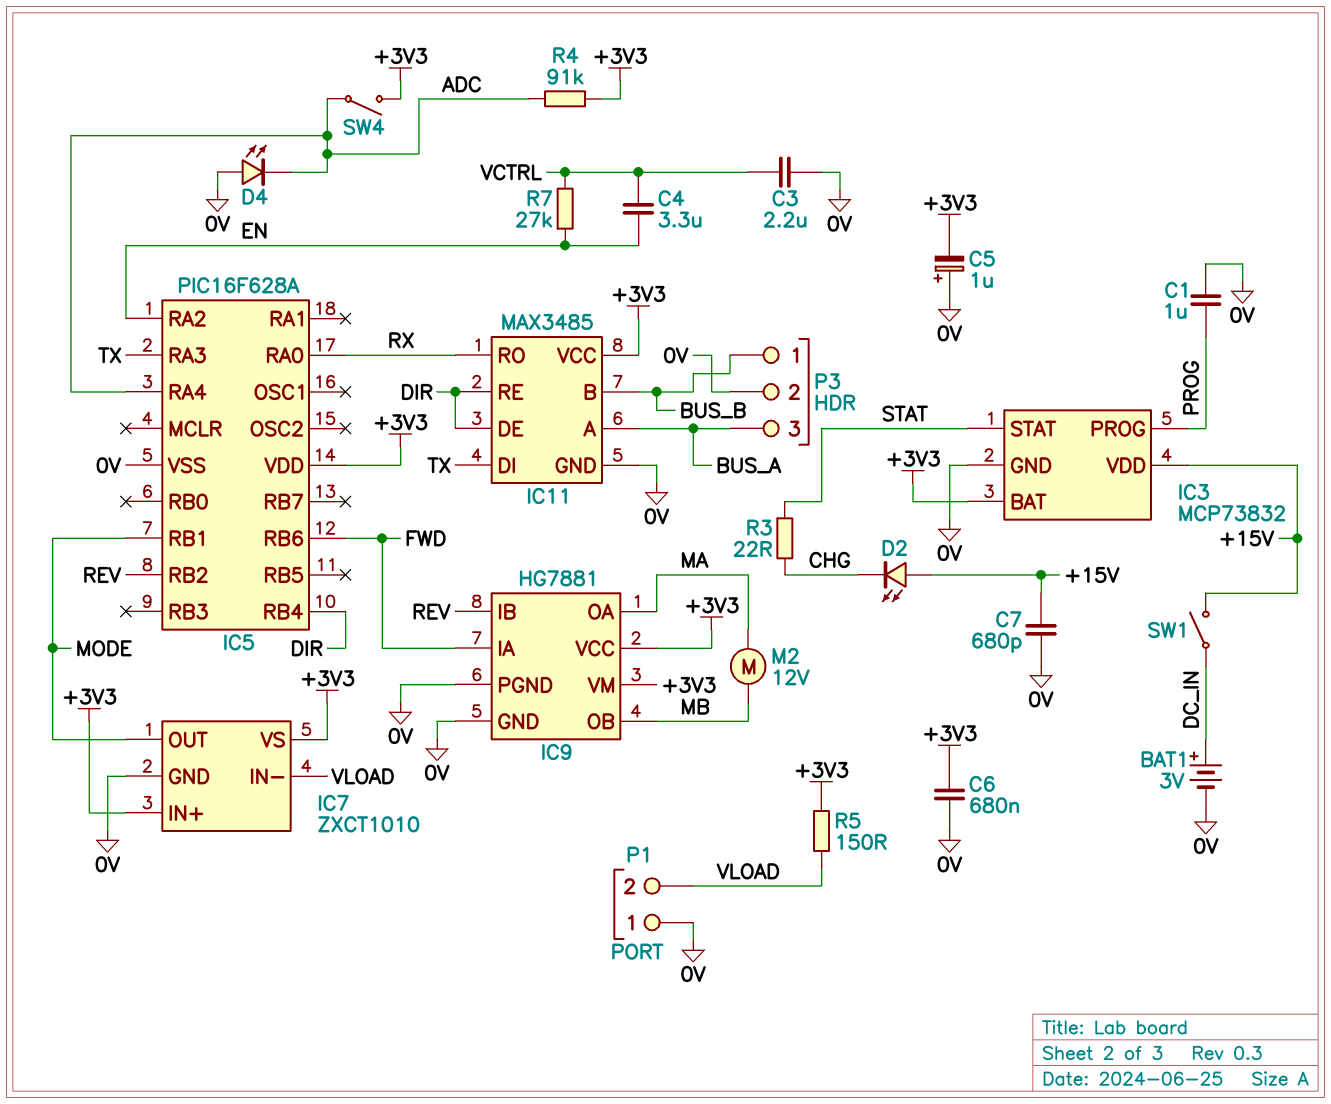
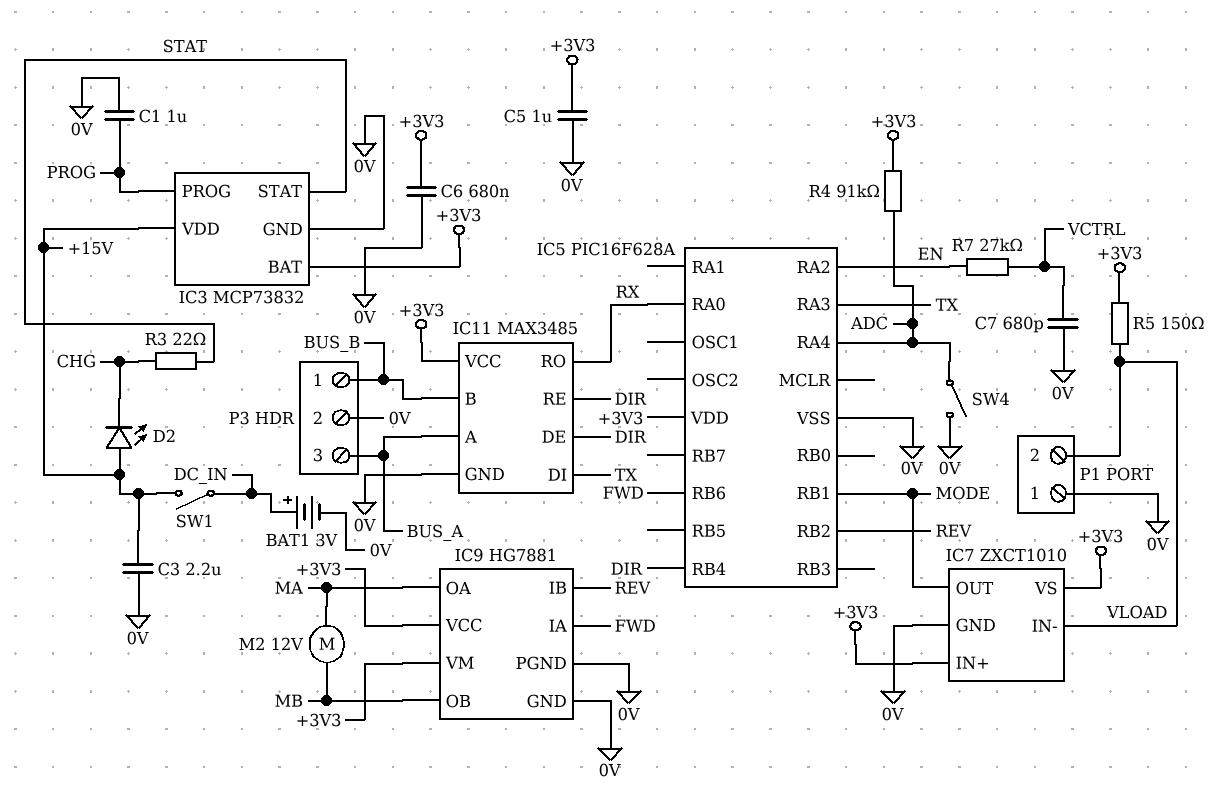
C3: 2.2uF (0V, VCTRL) -> 2.2uF (+15V, 0V)
C4: 3.3uF (EN, VCTRL) -> none
C5: 1uF (plus 0V, minus +3V3) -> 1uF (+3V3, 0V)
C7: 680pF (+15V, 0V) -> 680pF (0V, VCTRL)
D4: LED (A 0V, K ADC) -> none
SW4: switch (+3V3, ADC) -> switch (0V, ADC)

